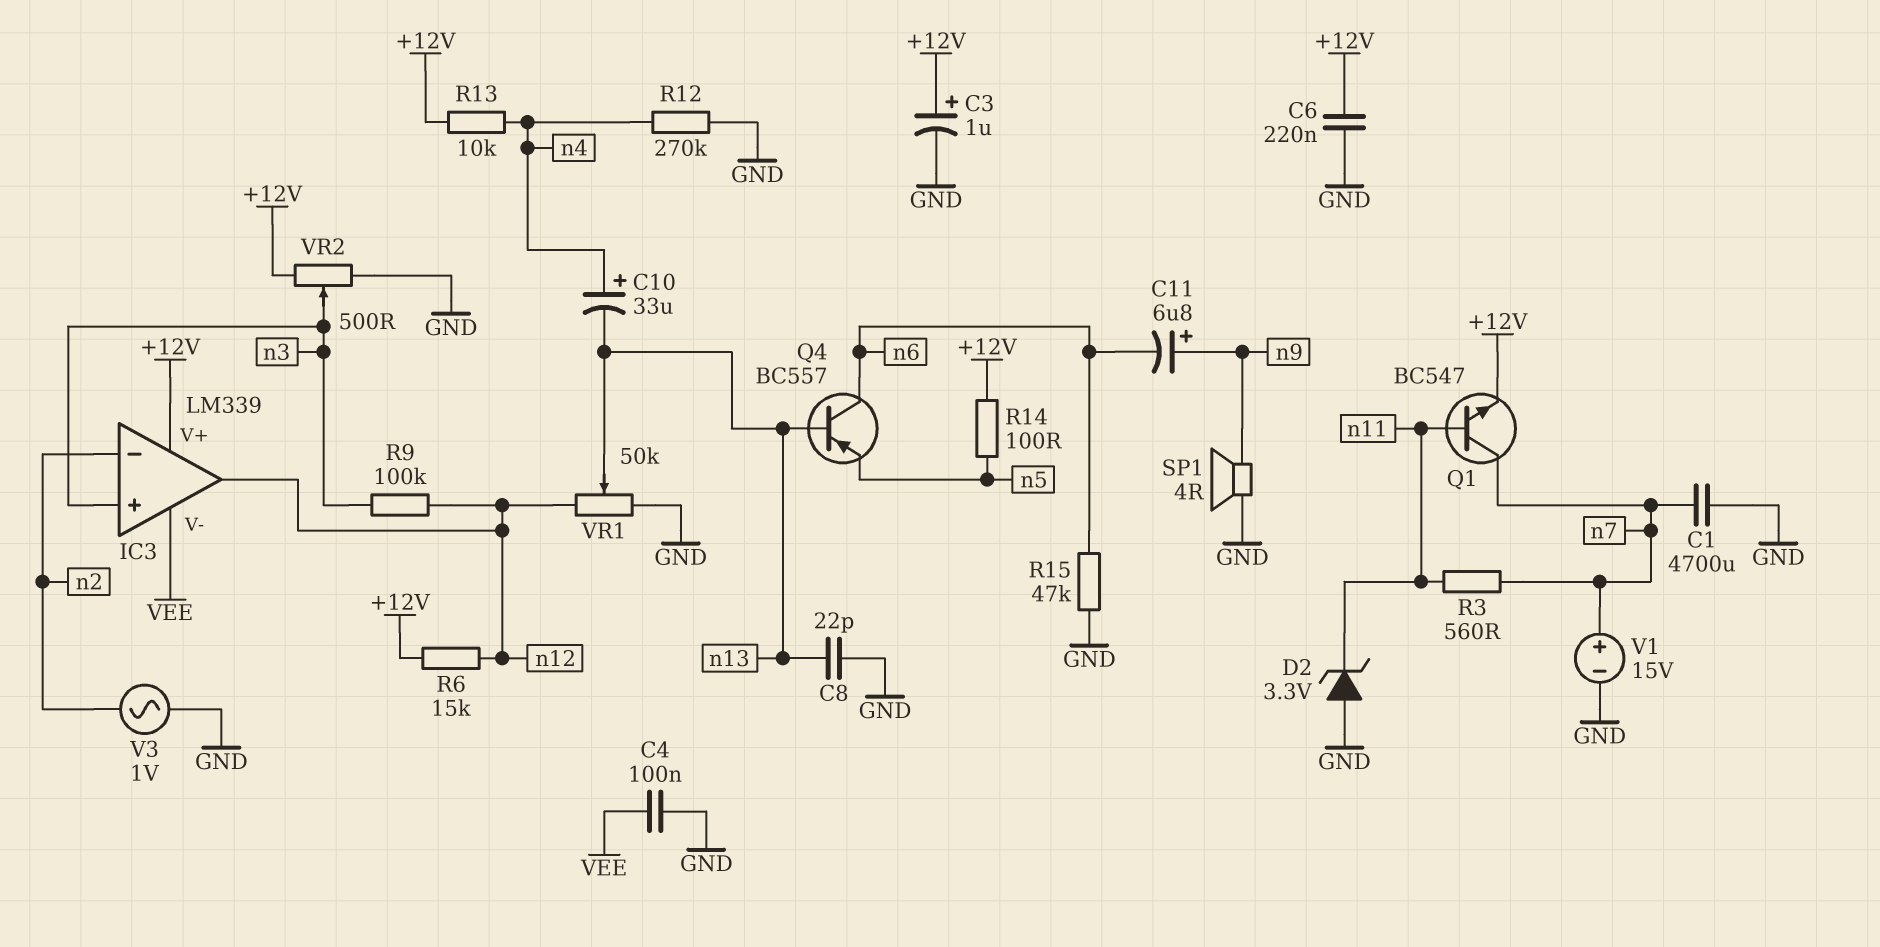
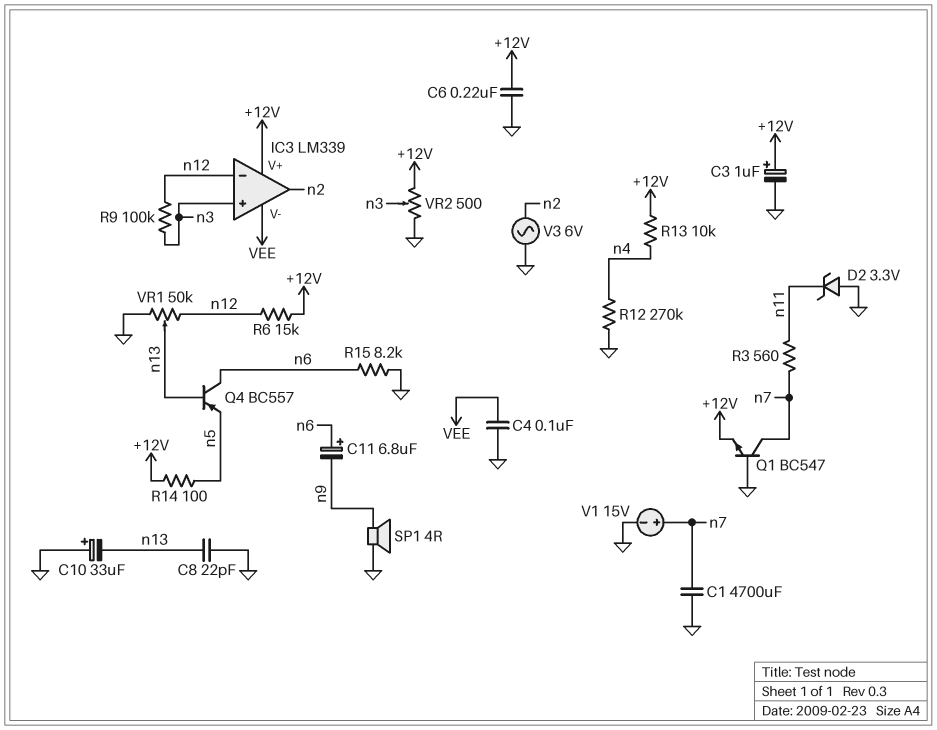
C10: 33uF (plus n4, minus n13) -> 33uF (plus GND, minus n13)
C11: 6.8uF (plus n9, minus n6) -> 6.8uF (plus n6, minus n9)
IC3 pin in-: n2 -> n12
IC3 pin out: n12 -> n2
Q1: NPN BC547 (B n11, C n7, E +12V) -> NPN BC547 (B GND, C n7, E +12V)
R15: 47k (GND, n6) -> 8.2k (GND, n6)
V3: AC 1V (GND, n2) -> AC 6V (GND, n2)

